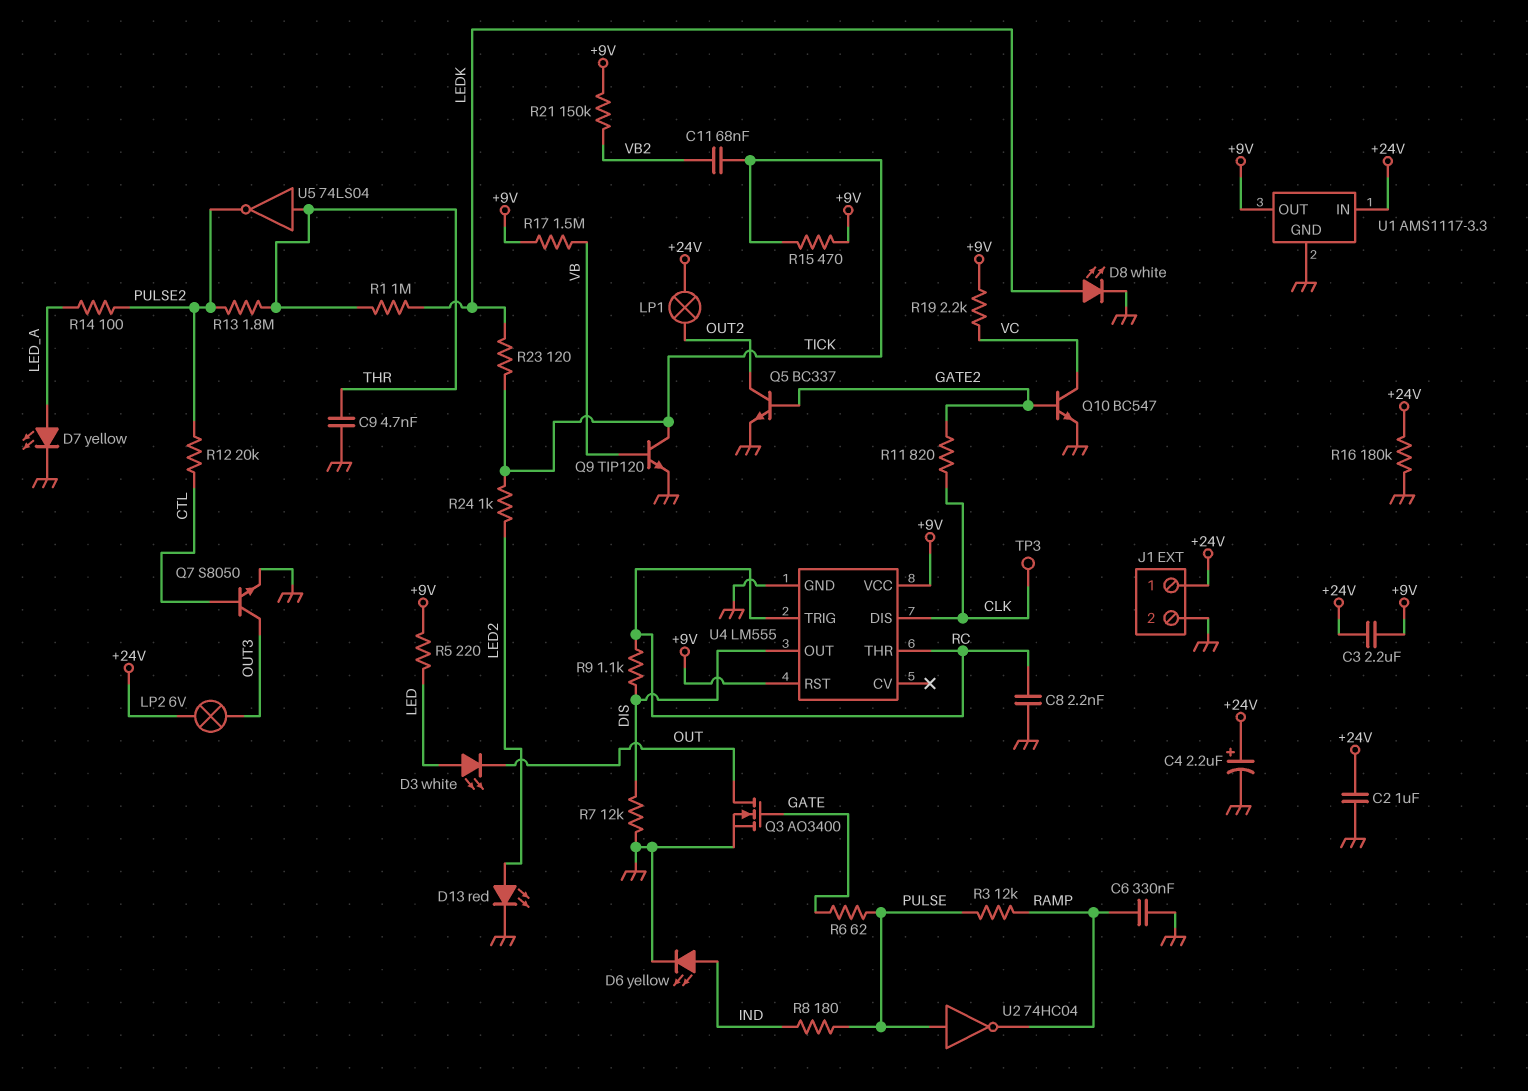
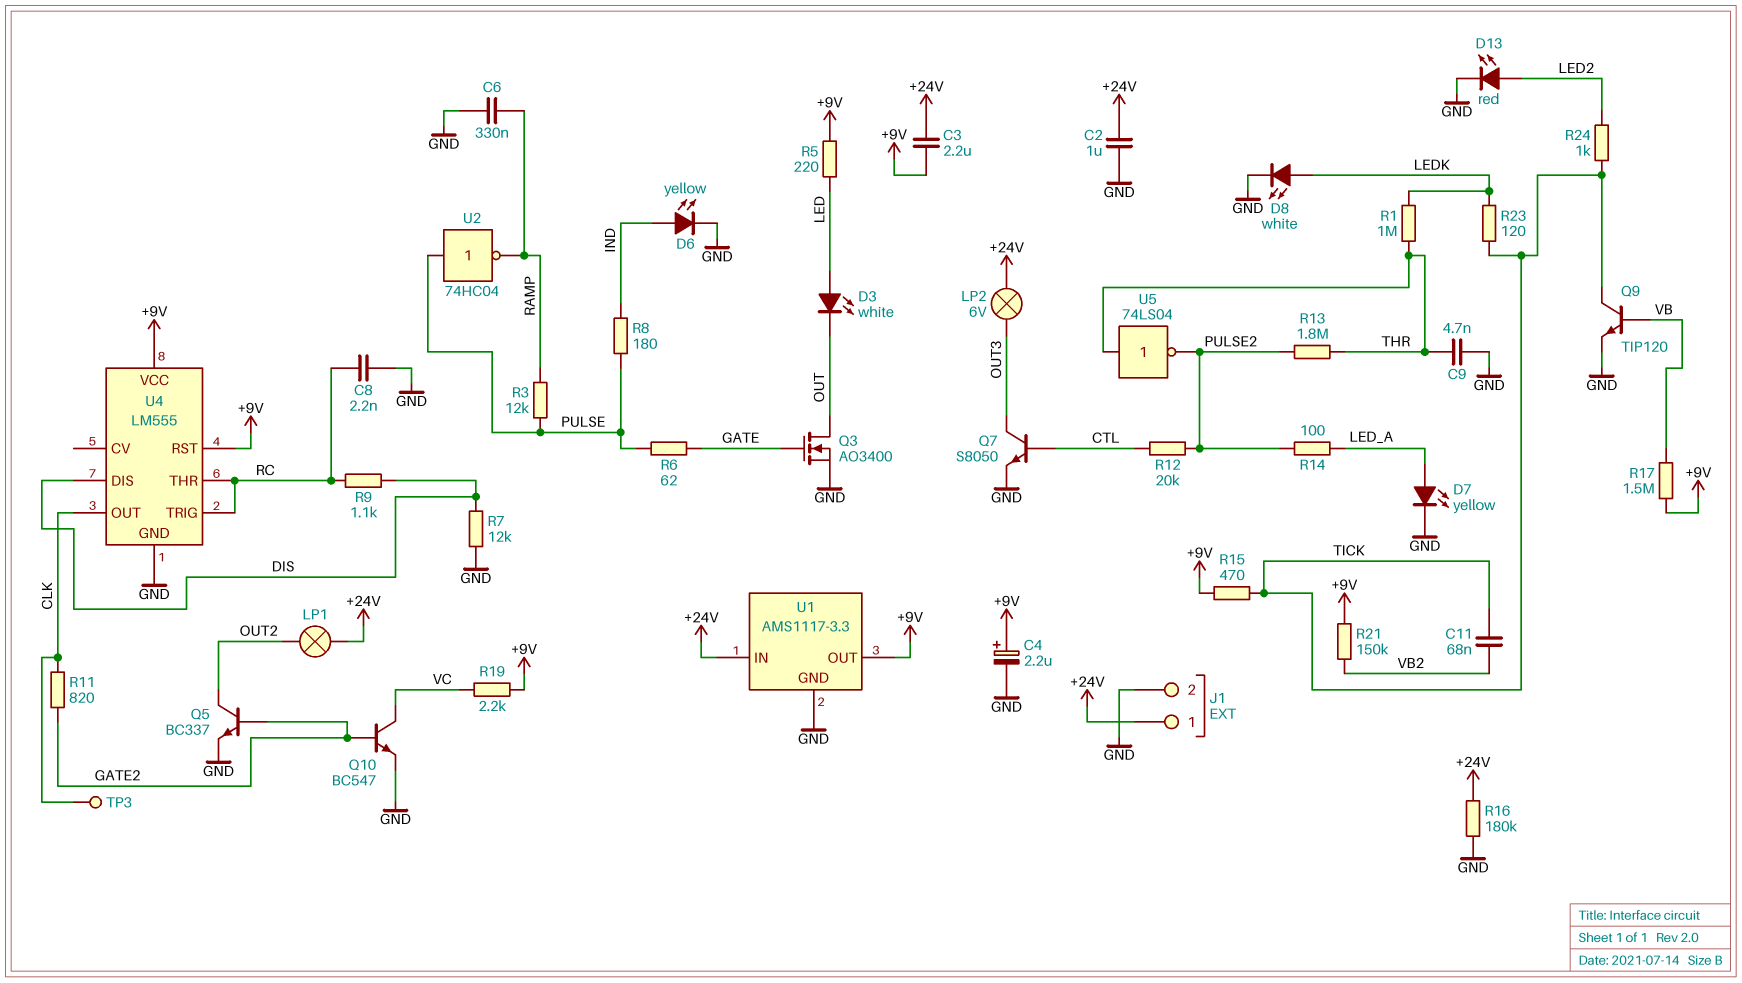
C4: 2.2uF (plus +24V, minus GND) -> 2.2uF (plus +9V, minus GND)
U4 pin DIS: CLK -> DIS
U4 pin OUT: DIS -> CLK

